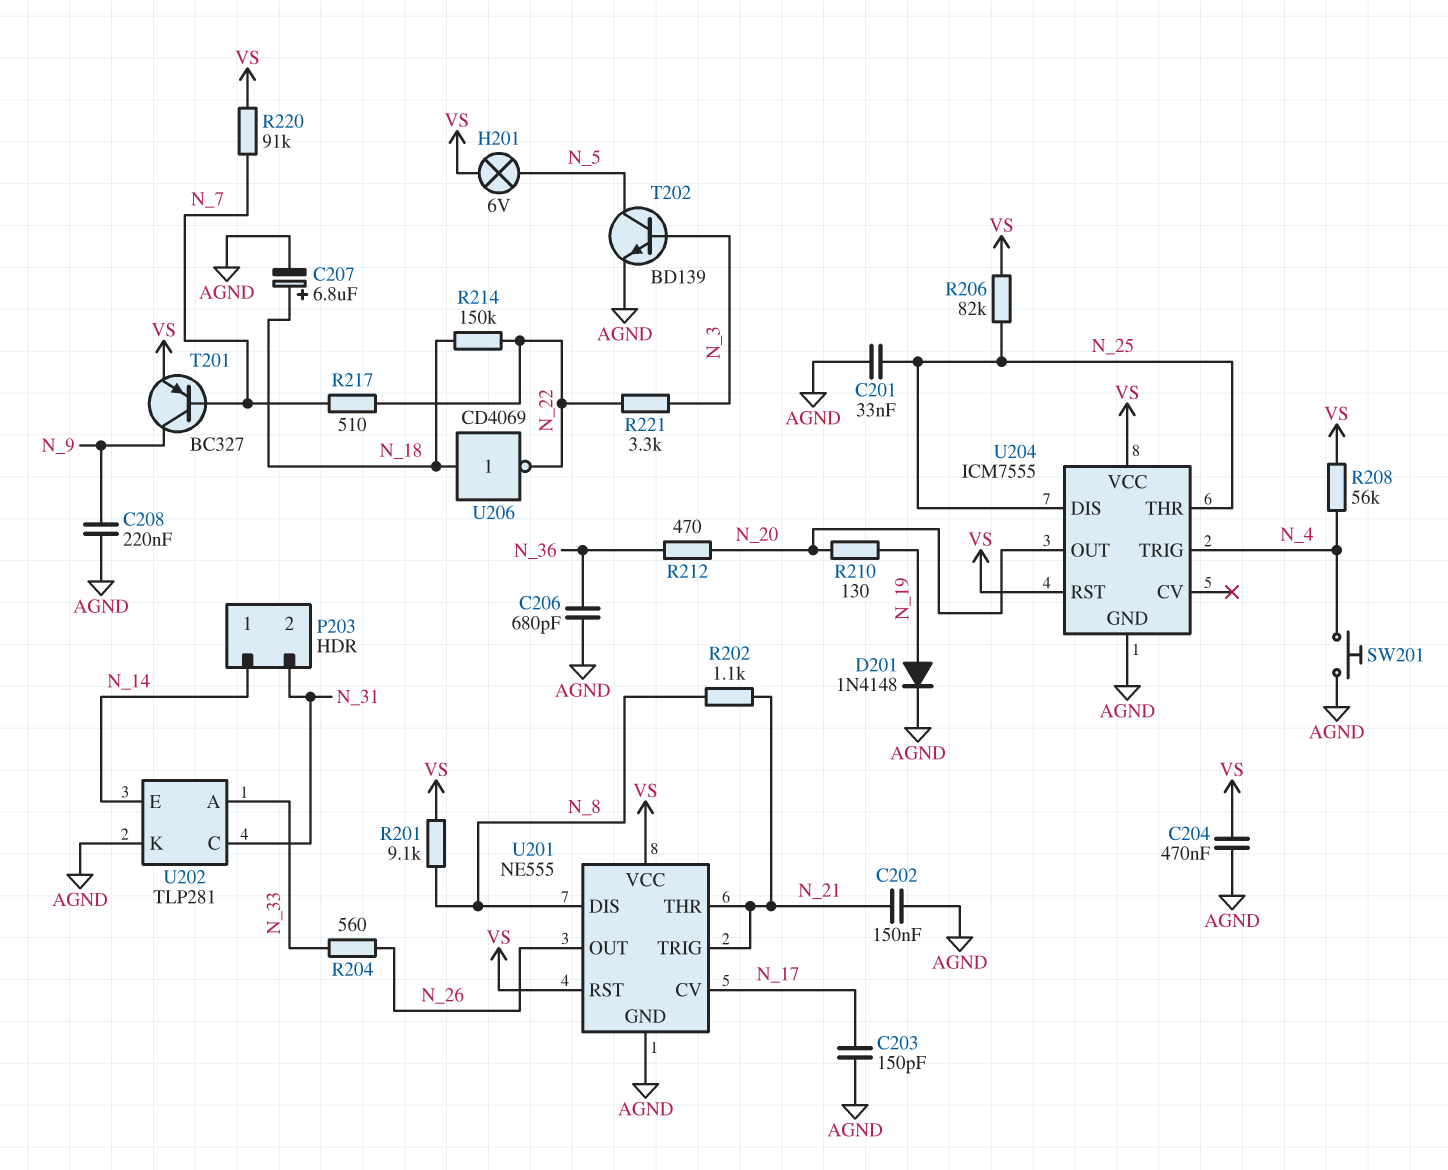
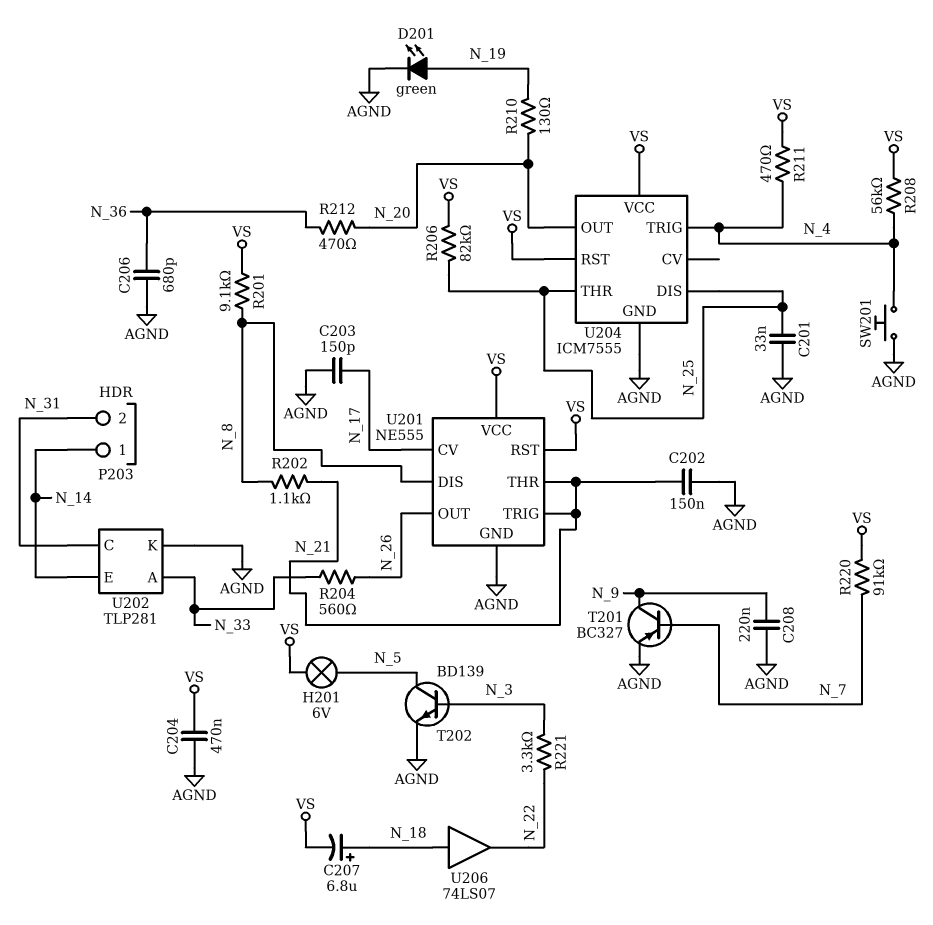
C207: 6.8uF (plus N_18, minus AGND) -> 6.8uF (plus N_18, minus VS)
D201: diode 1N4148 (A N_19, K AGND) -> LED green (A N_19, K AGND)
R211: none -> 470 (N_4, VS)
R214: 150k (N_18, N_22) -> none
R217: 510 (N_7, N_22) -> none
T201: PNP BC327 (B N_7, C N_9, E VS) -> PNP BC327 (B N_7, C N_9, E AGND)
U206: NOT CD4069 (in N_18, out N_22) -> buffer 74LS07 (in N_18, out N_22)

